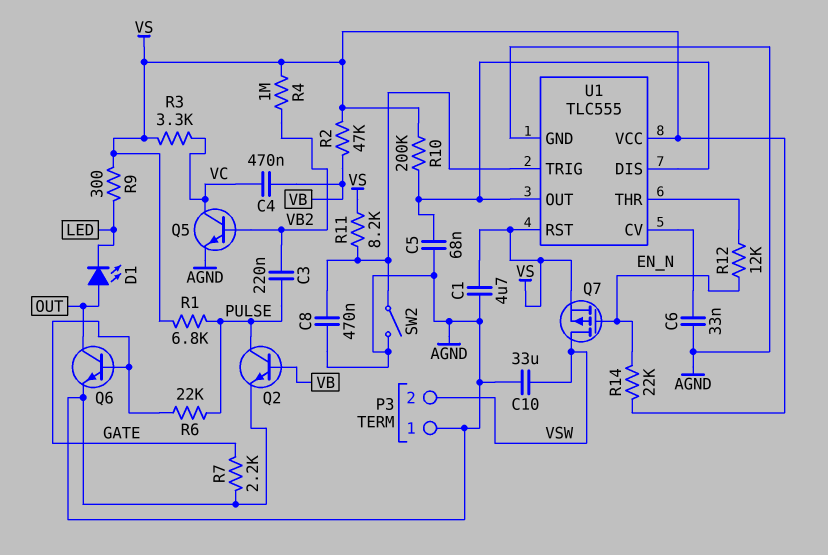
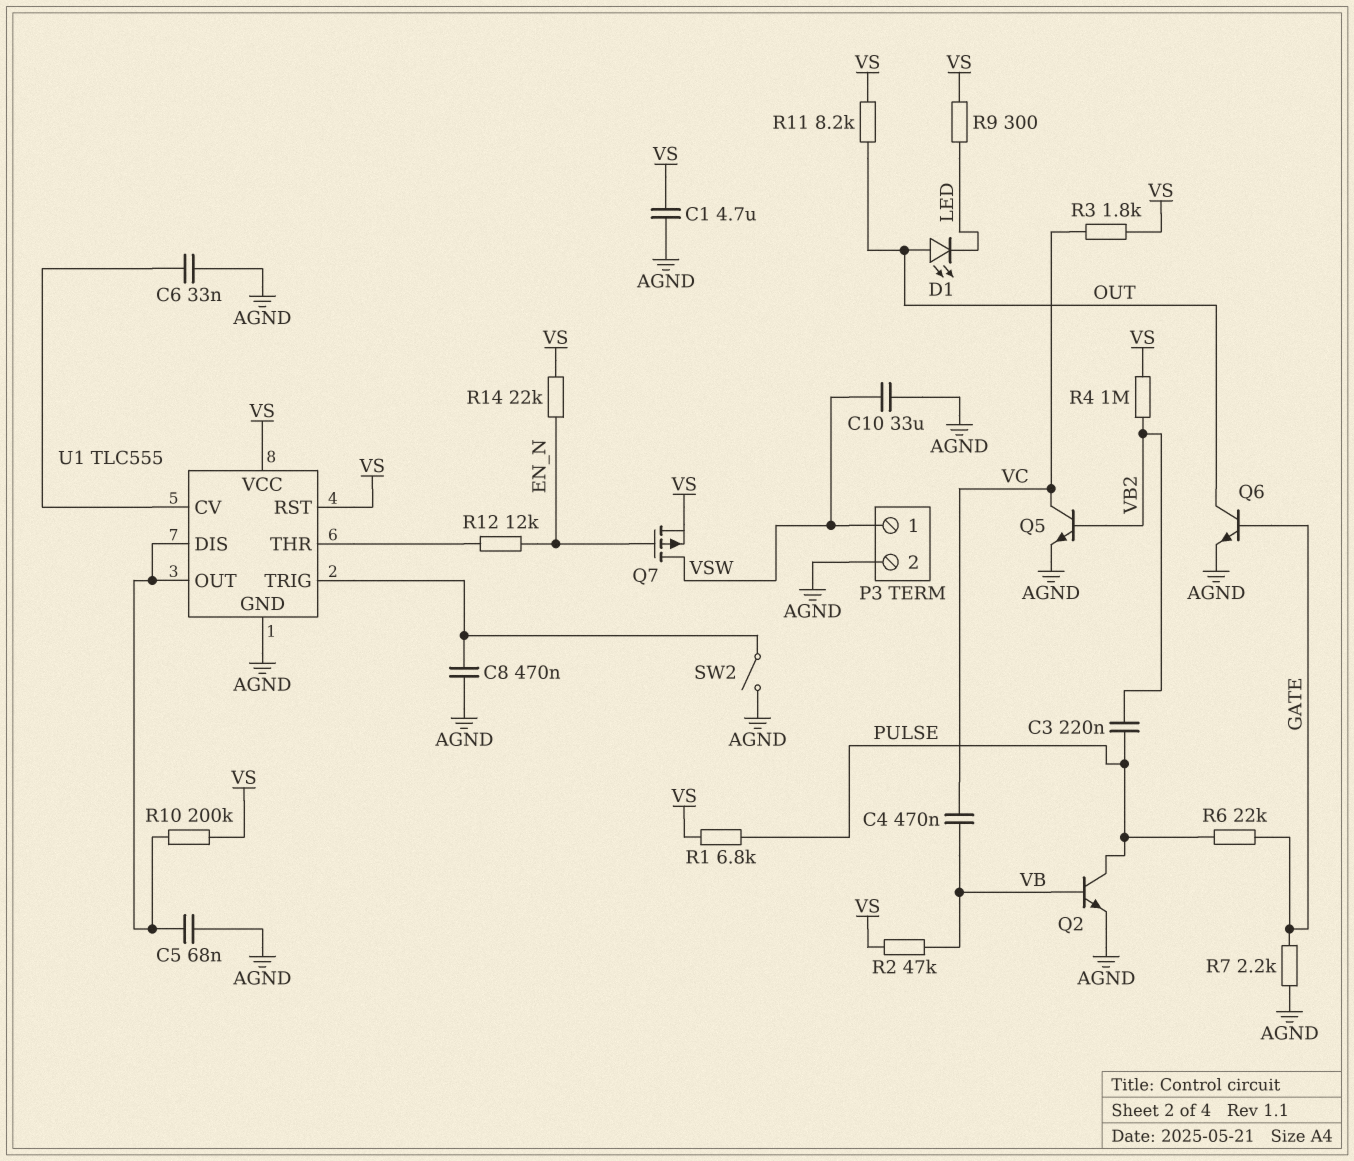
P3 pin 1: AGND -> VSW
P3 pin 2: VSW -> AGND
R3: 3.3k (VC, VS) -> 1.8k (VC, VS)
R11: 8.2k (U1/TRIG, VS) -> 8.2k (OUT, VS)

